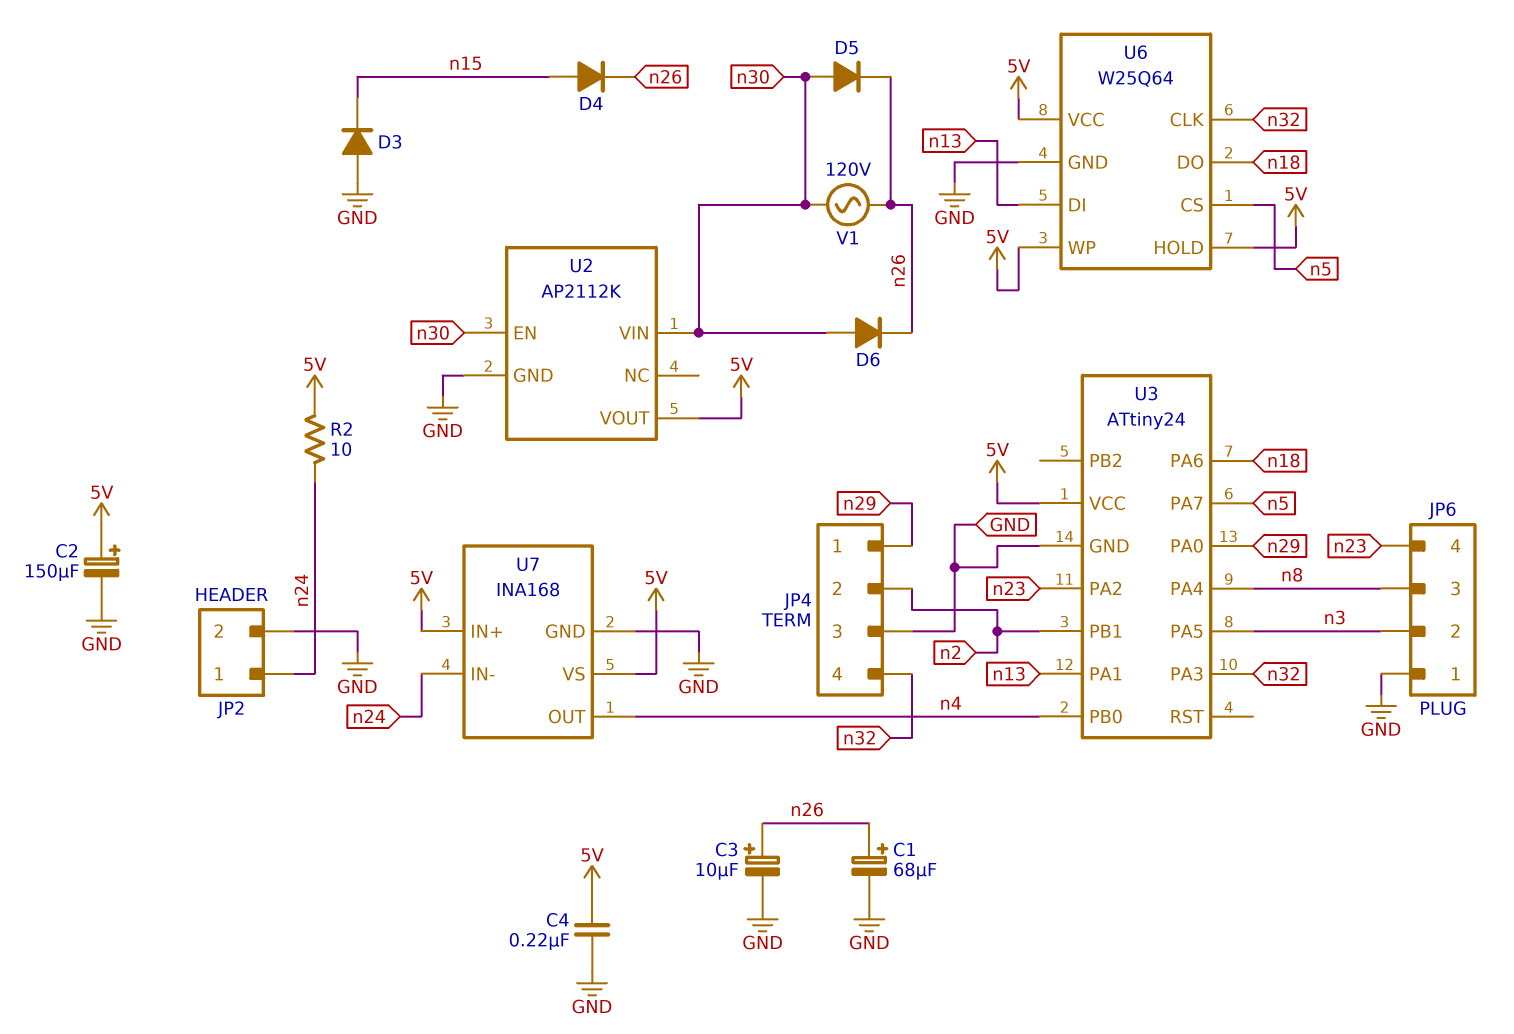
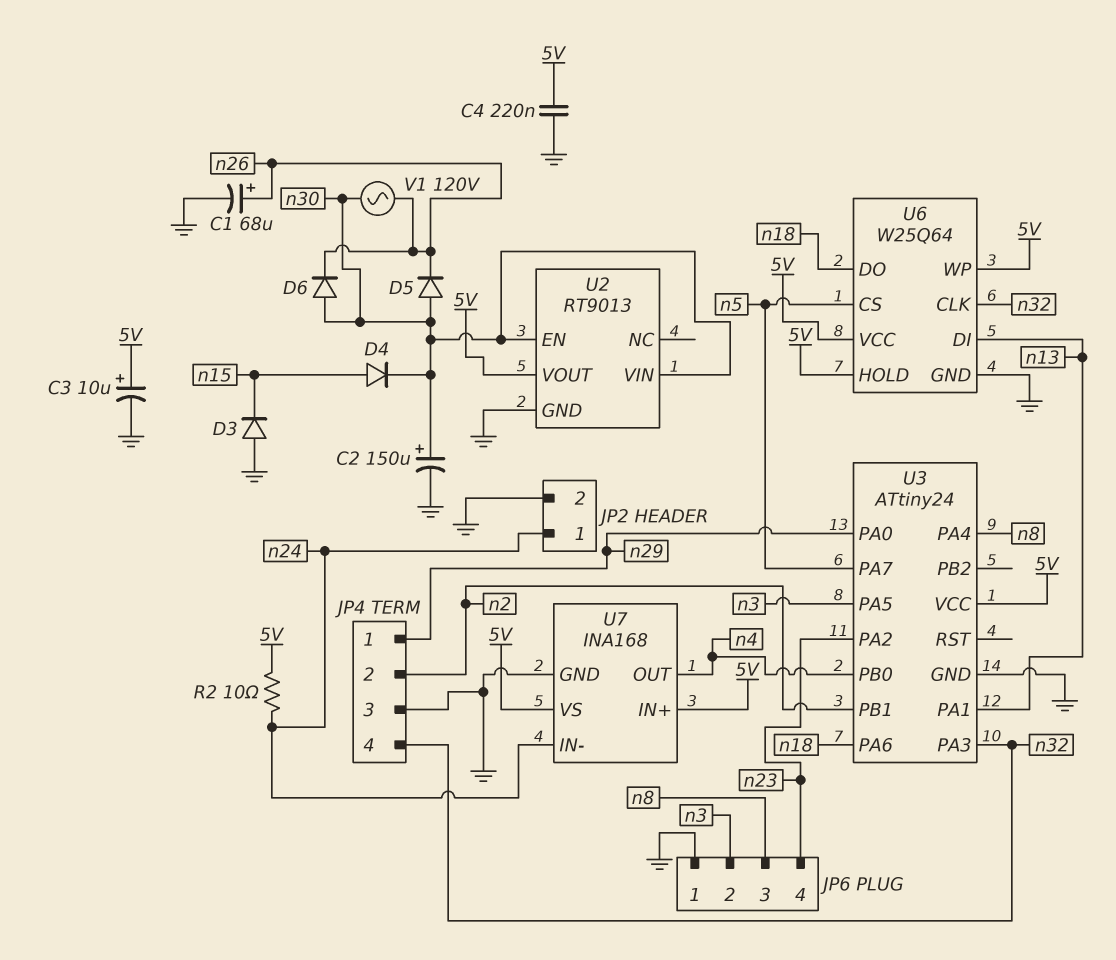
C2: 150uF (plus 5V, minus GND) -> 150uF (plus n30, minus GND)
C3: 10uF (plus n26, minus GND) -> 10uF (plus 5V, minus GND)
D4: diode (A n15, K n26) -> diode (A n15, K n30)
U2: AP2112K -> RT9013

